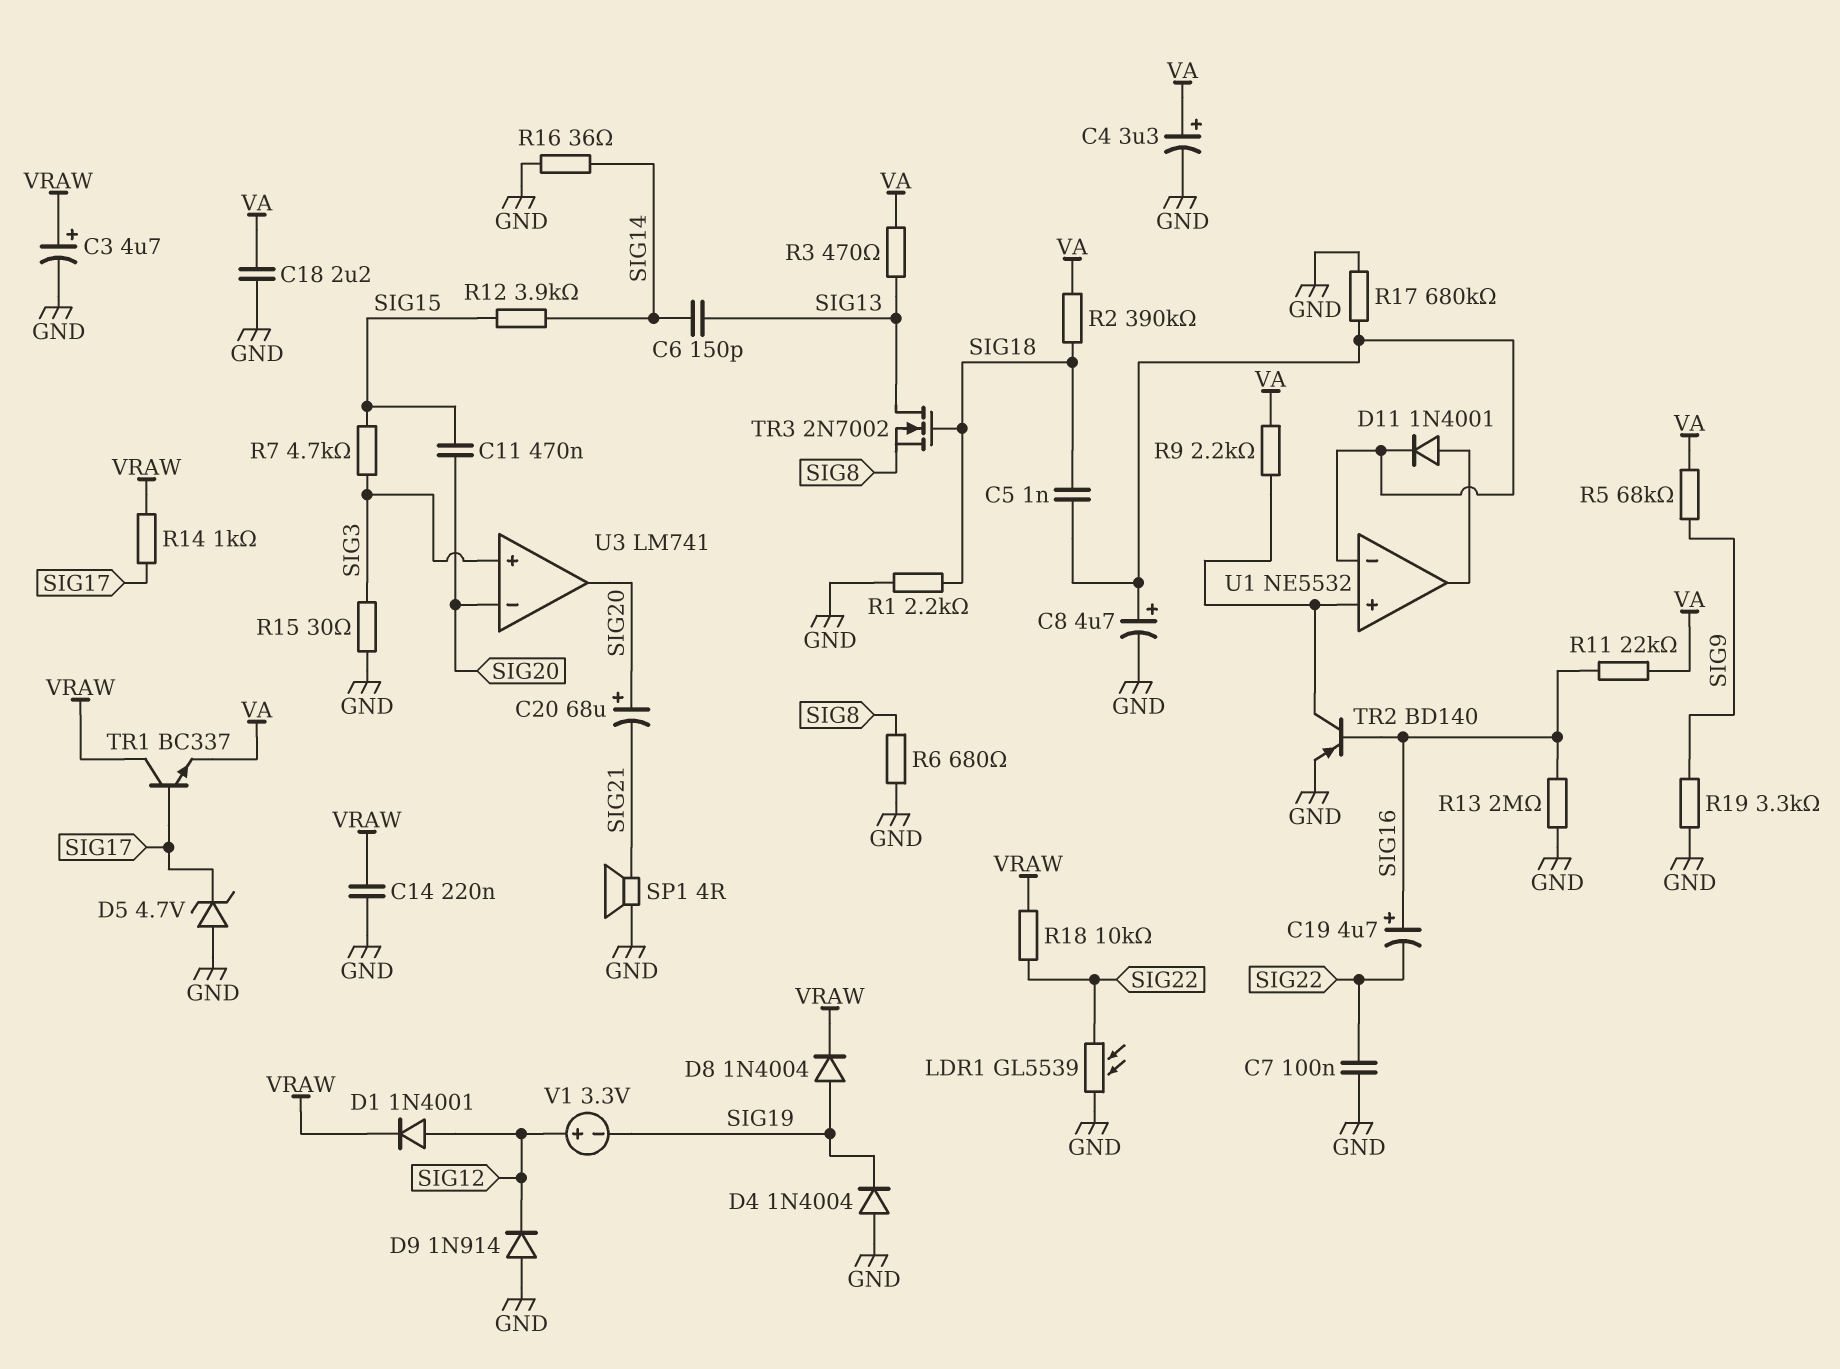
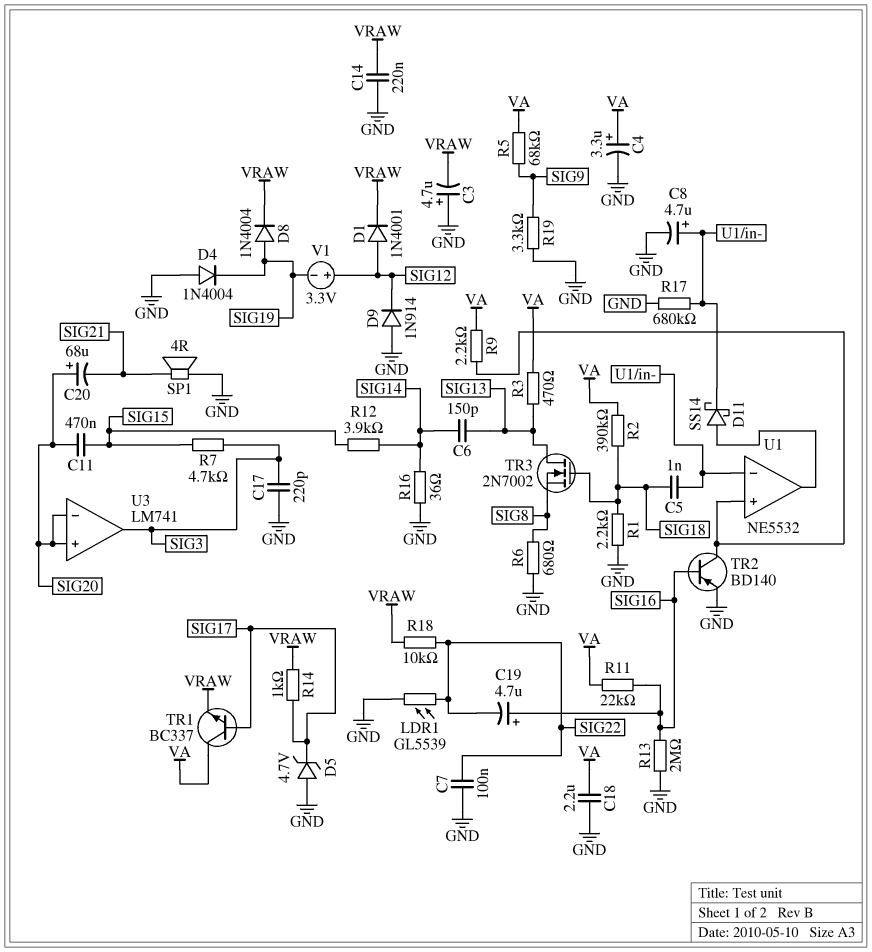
C3: 4.7uF (plus VRAW, minus GND) -> 4.7uF (plus GND, minus VRAW)
C17: none -> 220pF (GND, SIG3)
D11: diode 1N4001 (A U1/out, K U1/in-) -> schottky SS14 (A U1/out, K U1/in-)
R15: 30 (GND, SIG3) -> none
TR1: NPN BC337 (B SIG17, C VRAW, E VA) -> NPN BC337 (B SIG17, C VA, E VRAW)
U3 pin in+: SIG3 -> SIG20
U3 pin out: SIG20 -> SIG3

